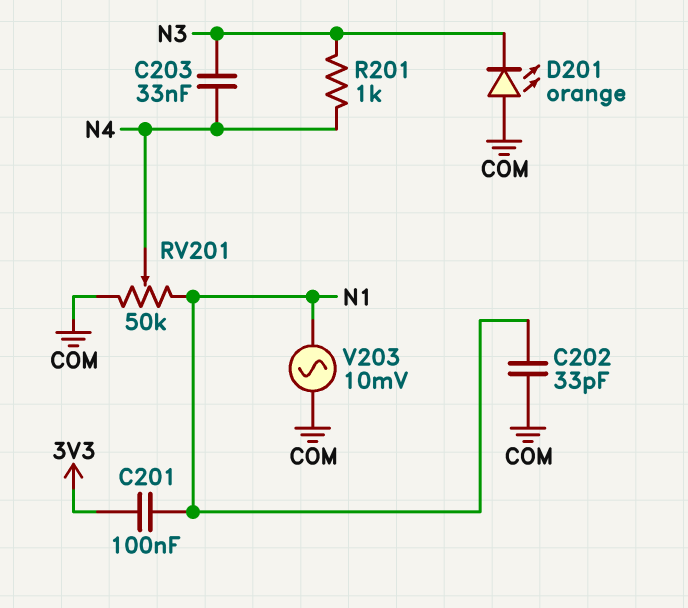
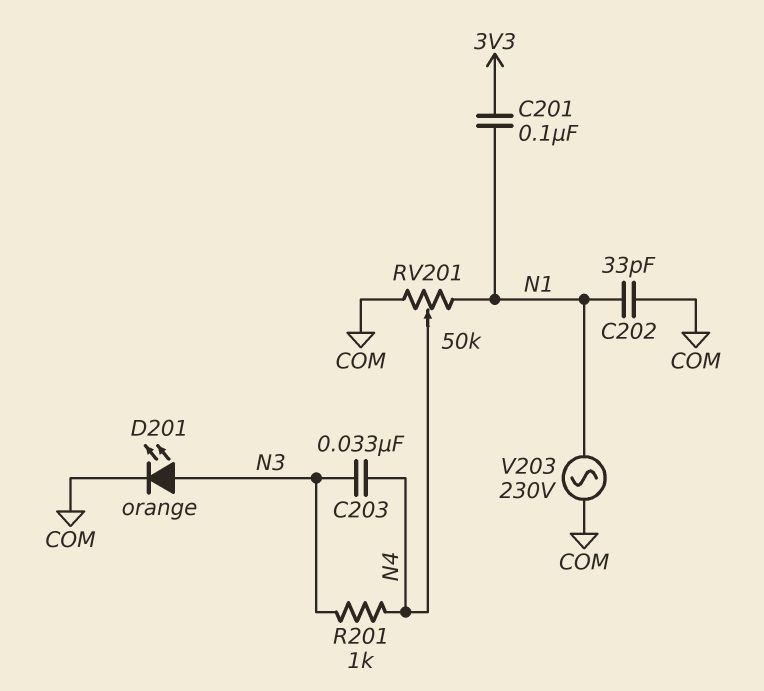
D201: LED orange (A COM, K N3) -> LED orange (A N3, K COM)
V203: AC 10mV (COM, N1) -> AC 230V (COM, N1)

